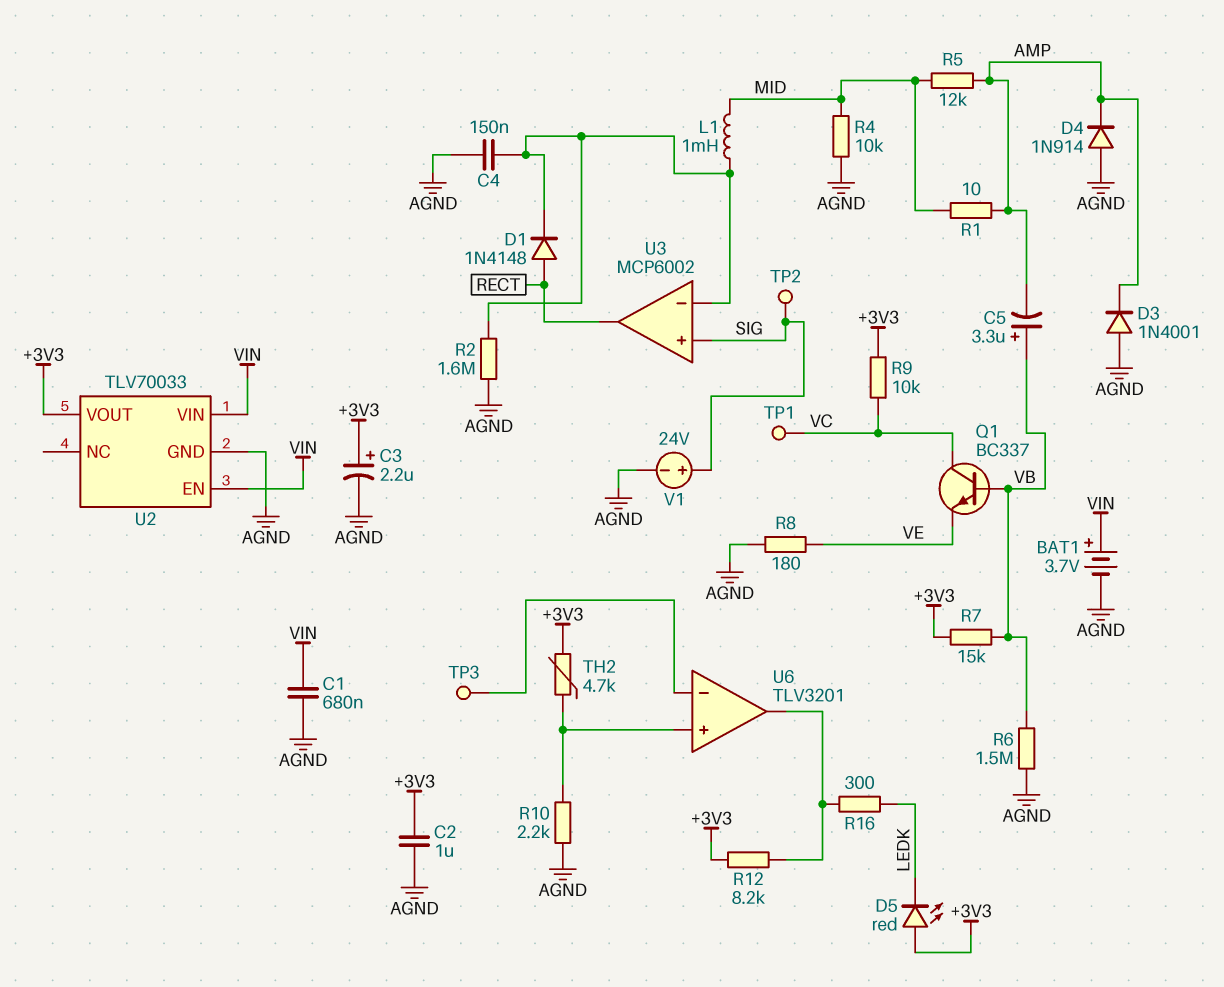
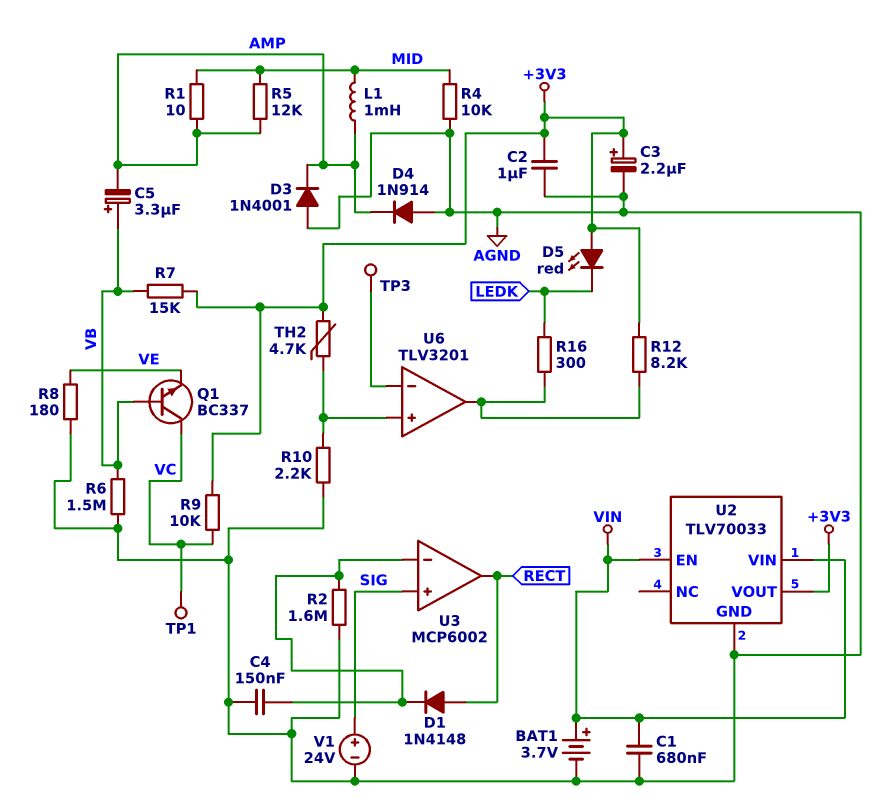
L1: 1mH (MID, U3/in-) -> 1mH (AMP, MID)
TP2: test point (SIG) -> none

